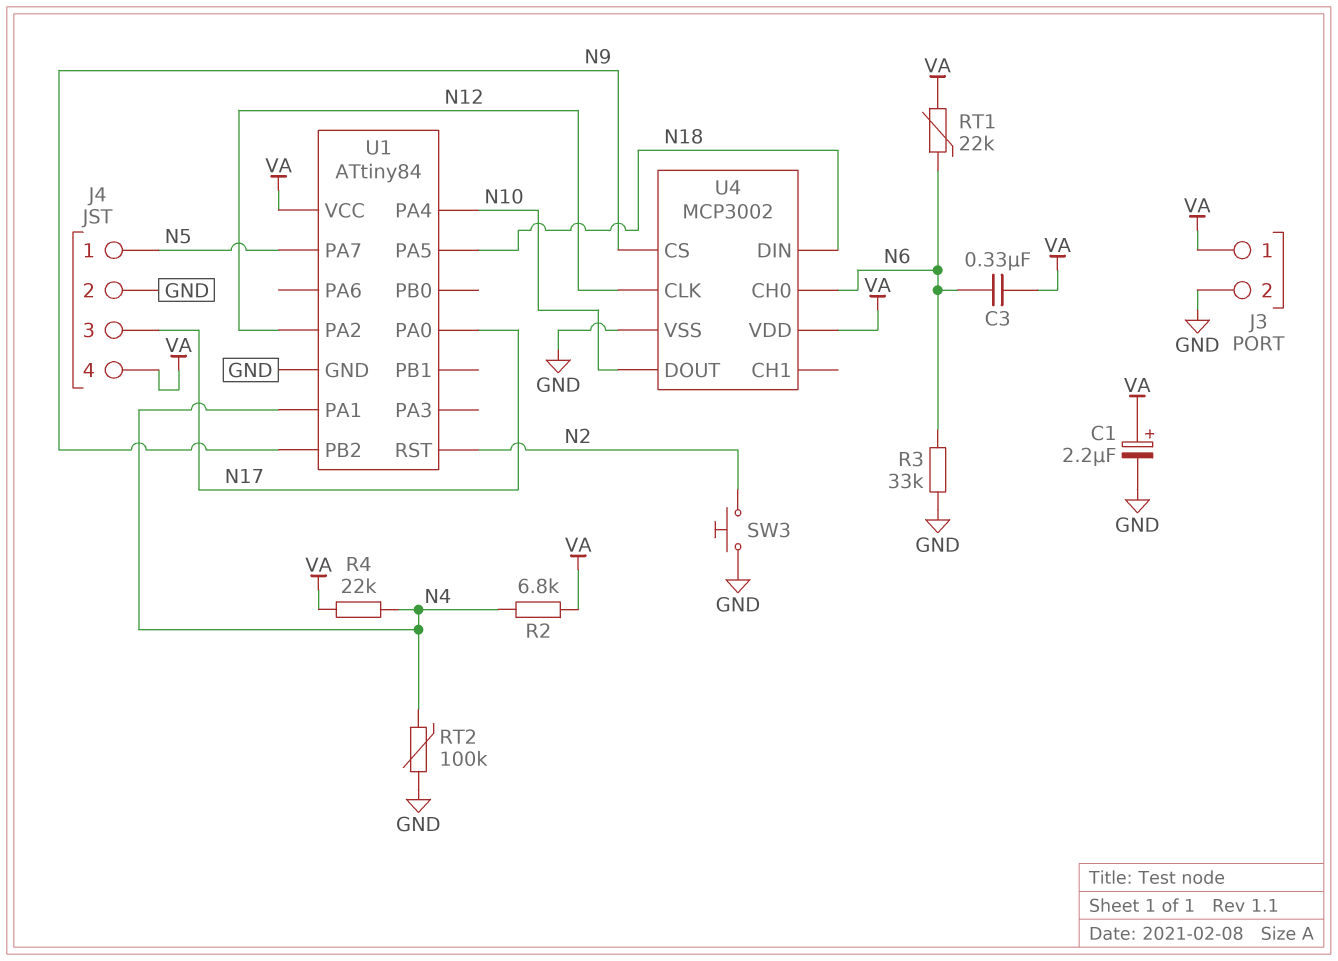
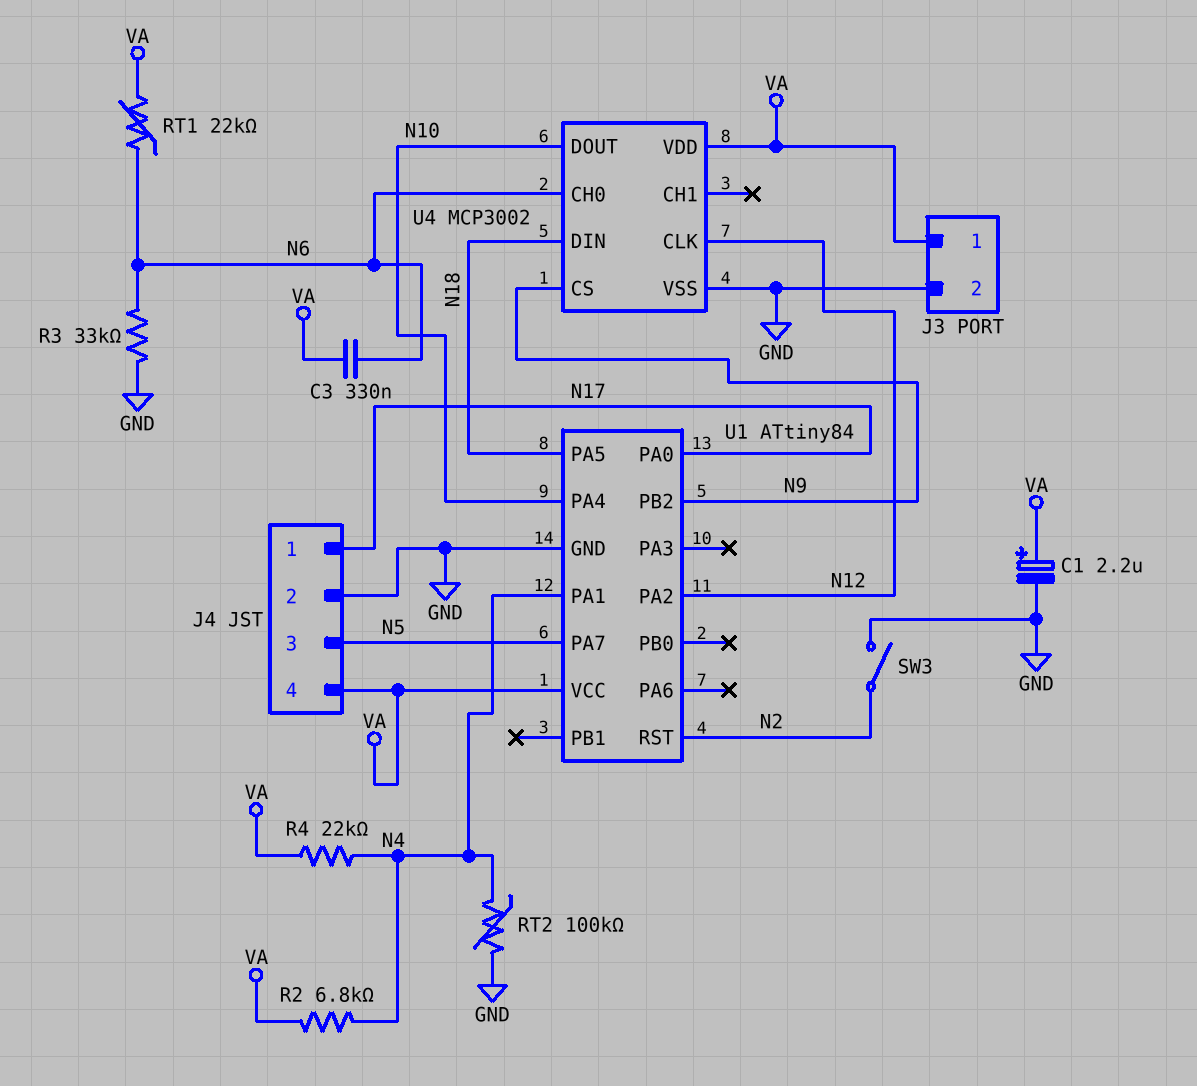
J4 pin 1: N5 -> N17
J4 pin 3: N17 -> N5
SW3: button (GND, N2) -> switch (GND, N2)

